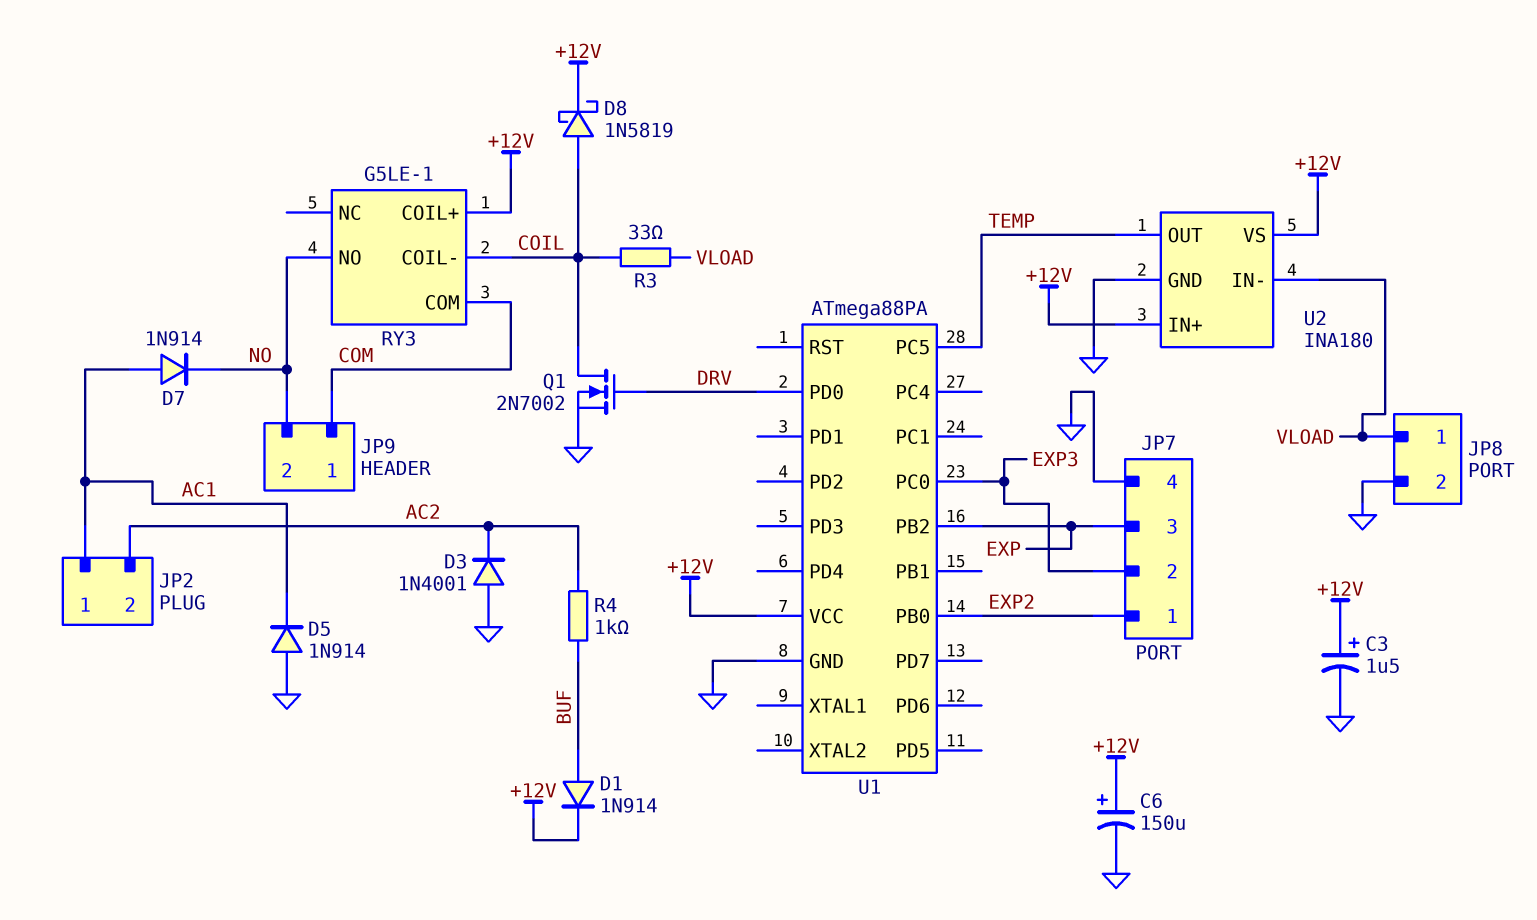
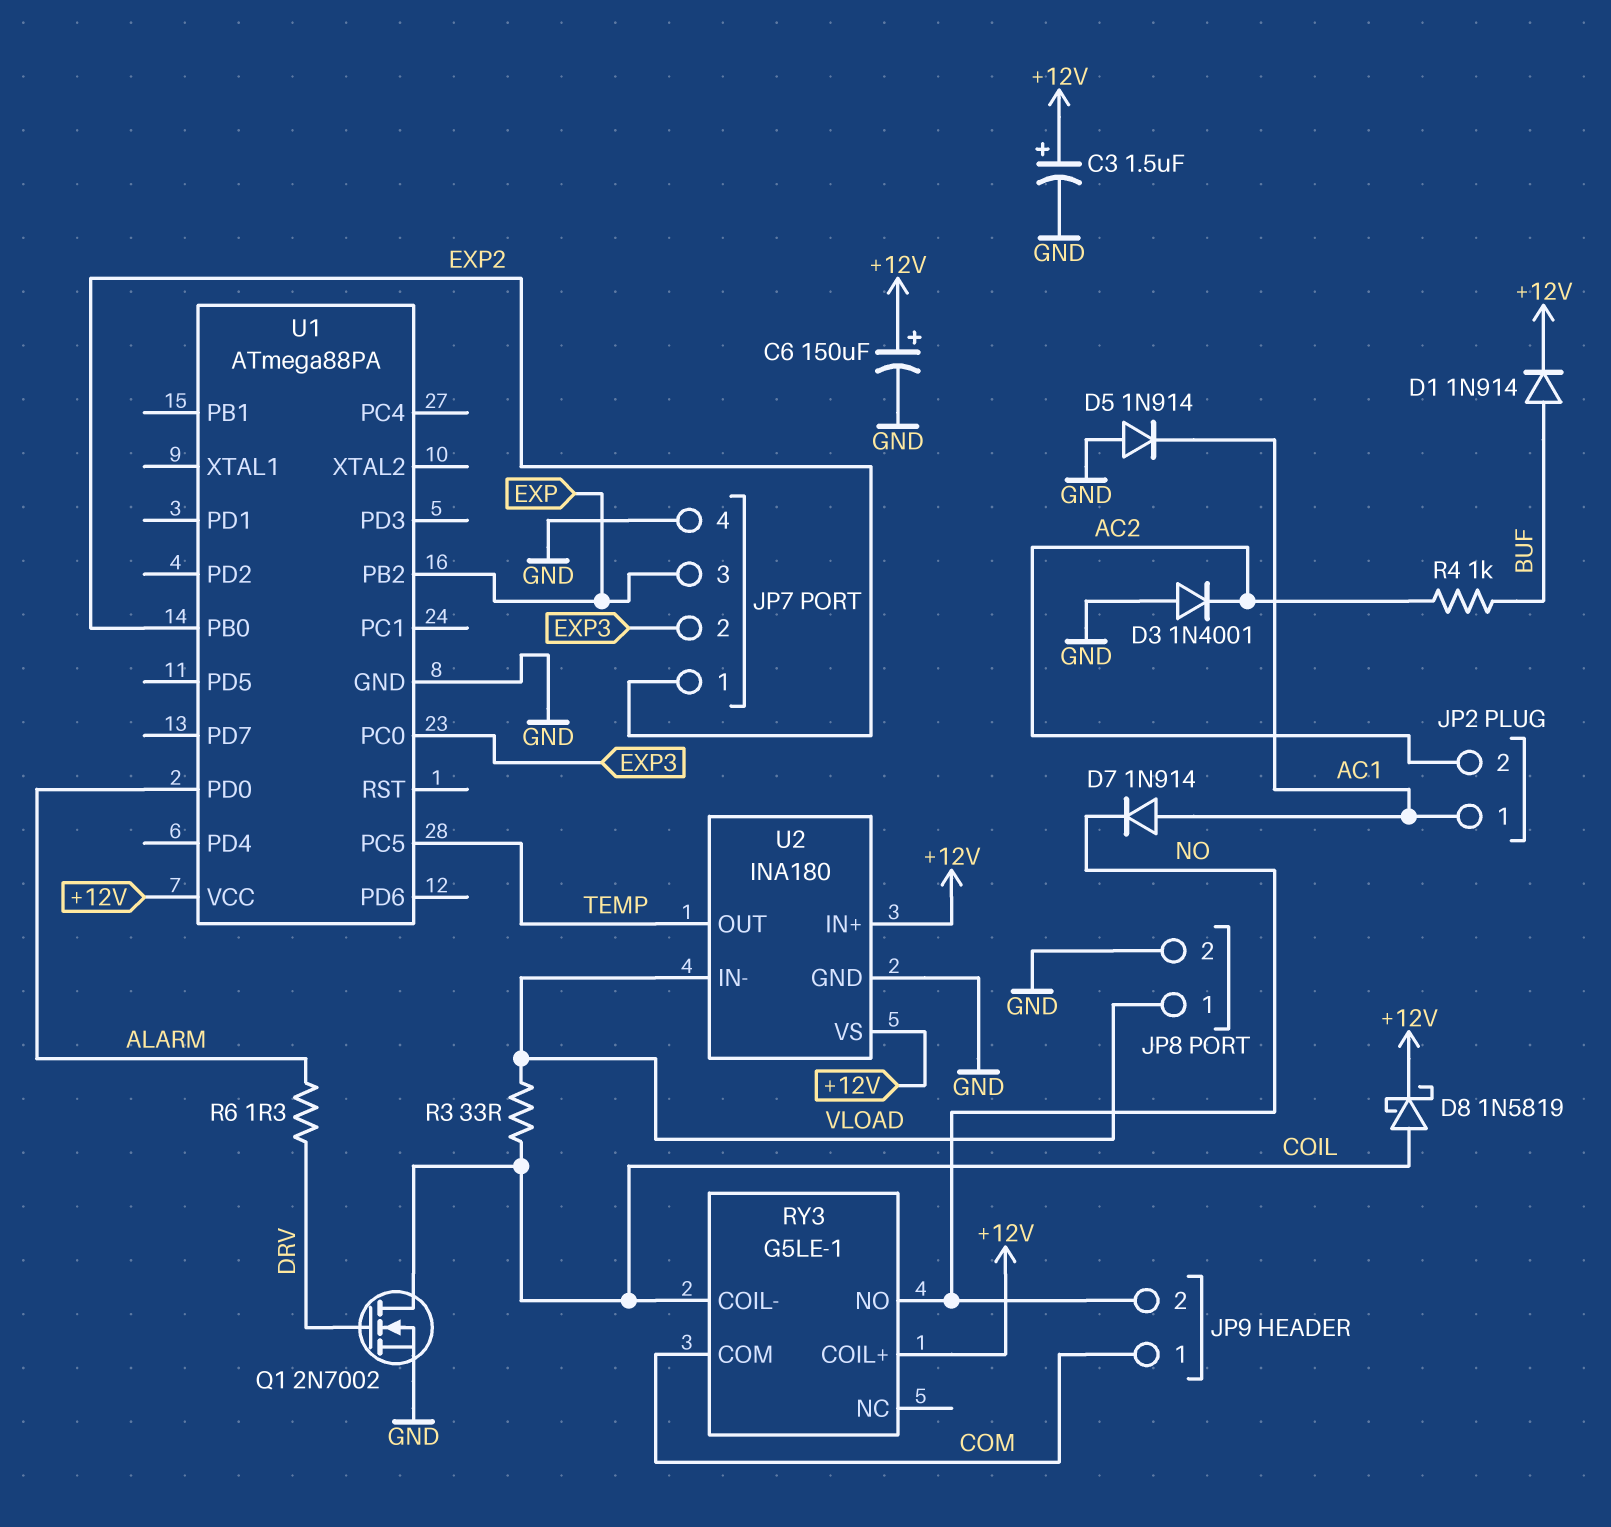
R6: none -> 1.3 (ALARM, DRV)
U1 pin PD0: DRV -> ALARM

